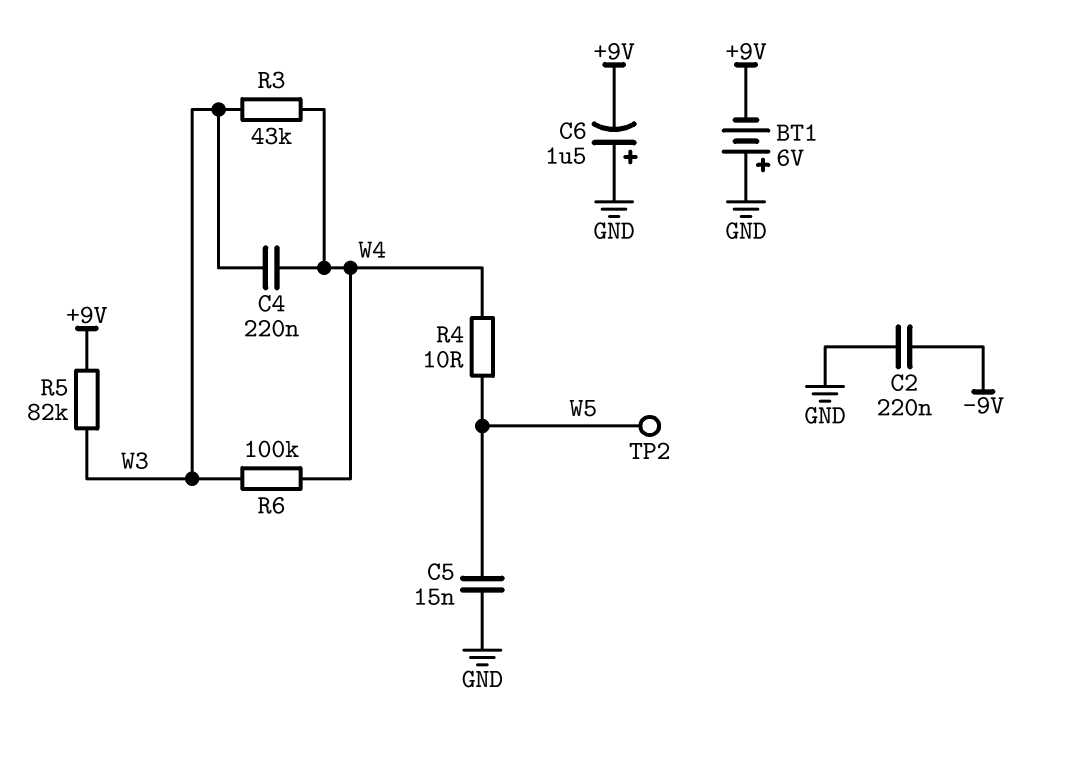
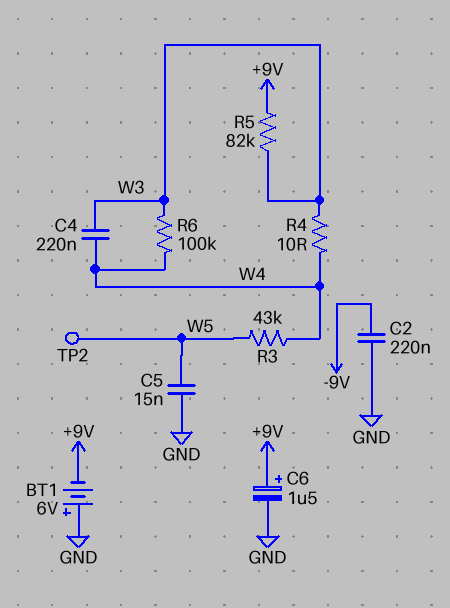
C6: 1.5uF (plus GND, minus +9V) -> 1.5uF (plus +9V, minus GND)
R3: 43k (W3, W4) -> 43k (W4, W5)
R4: 10 (W4, W5) -> 10 (W3, W4)

